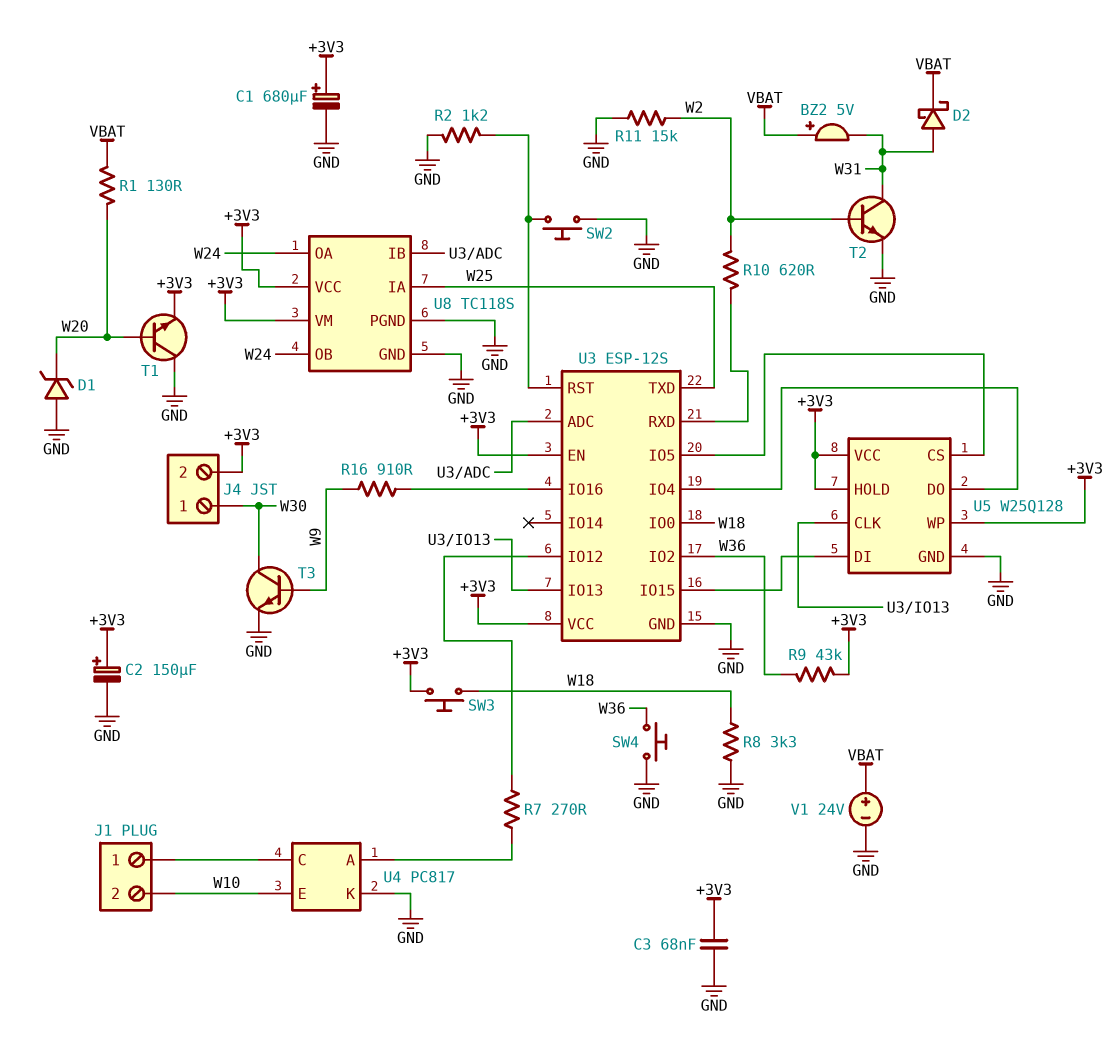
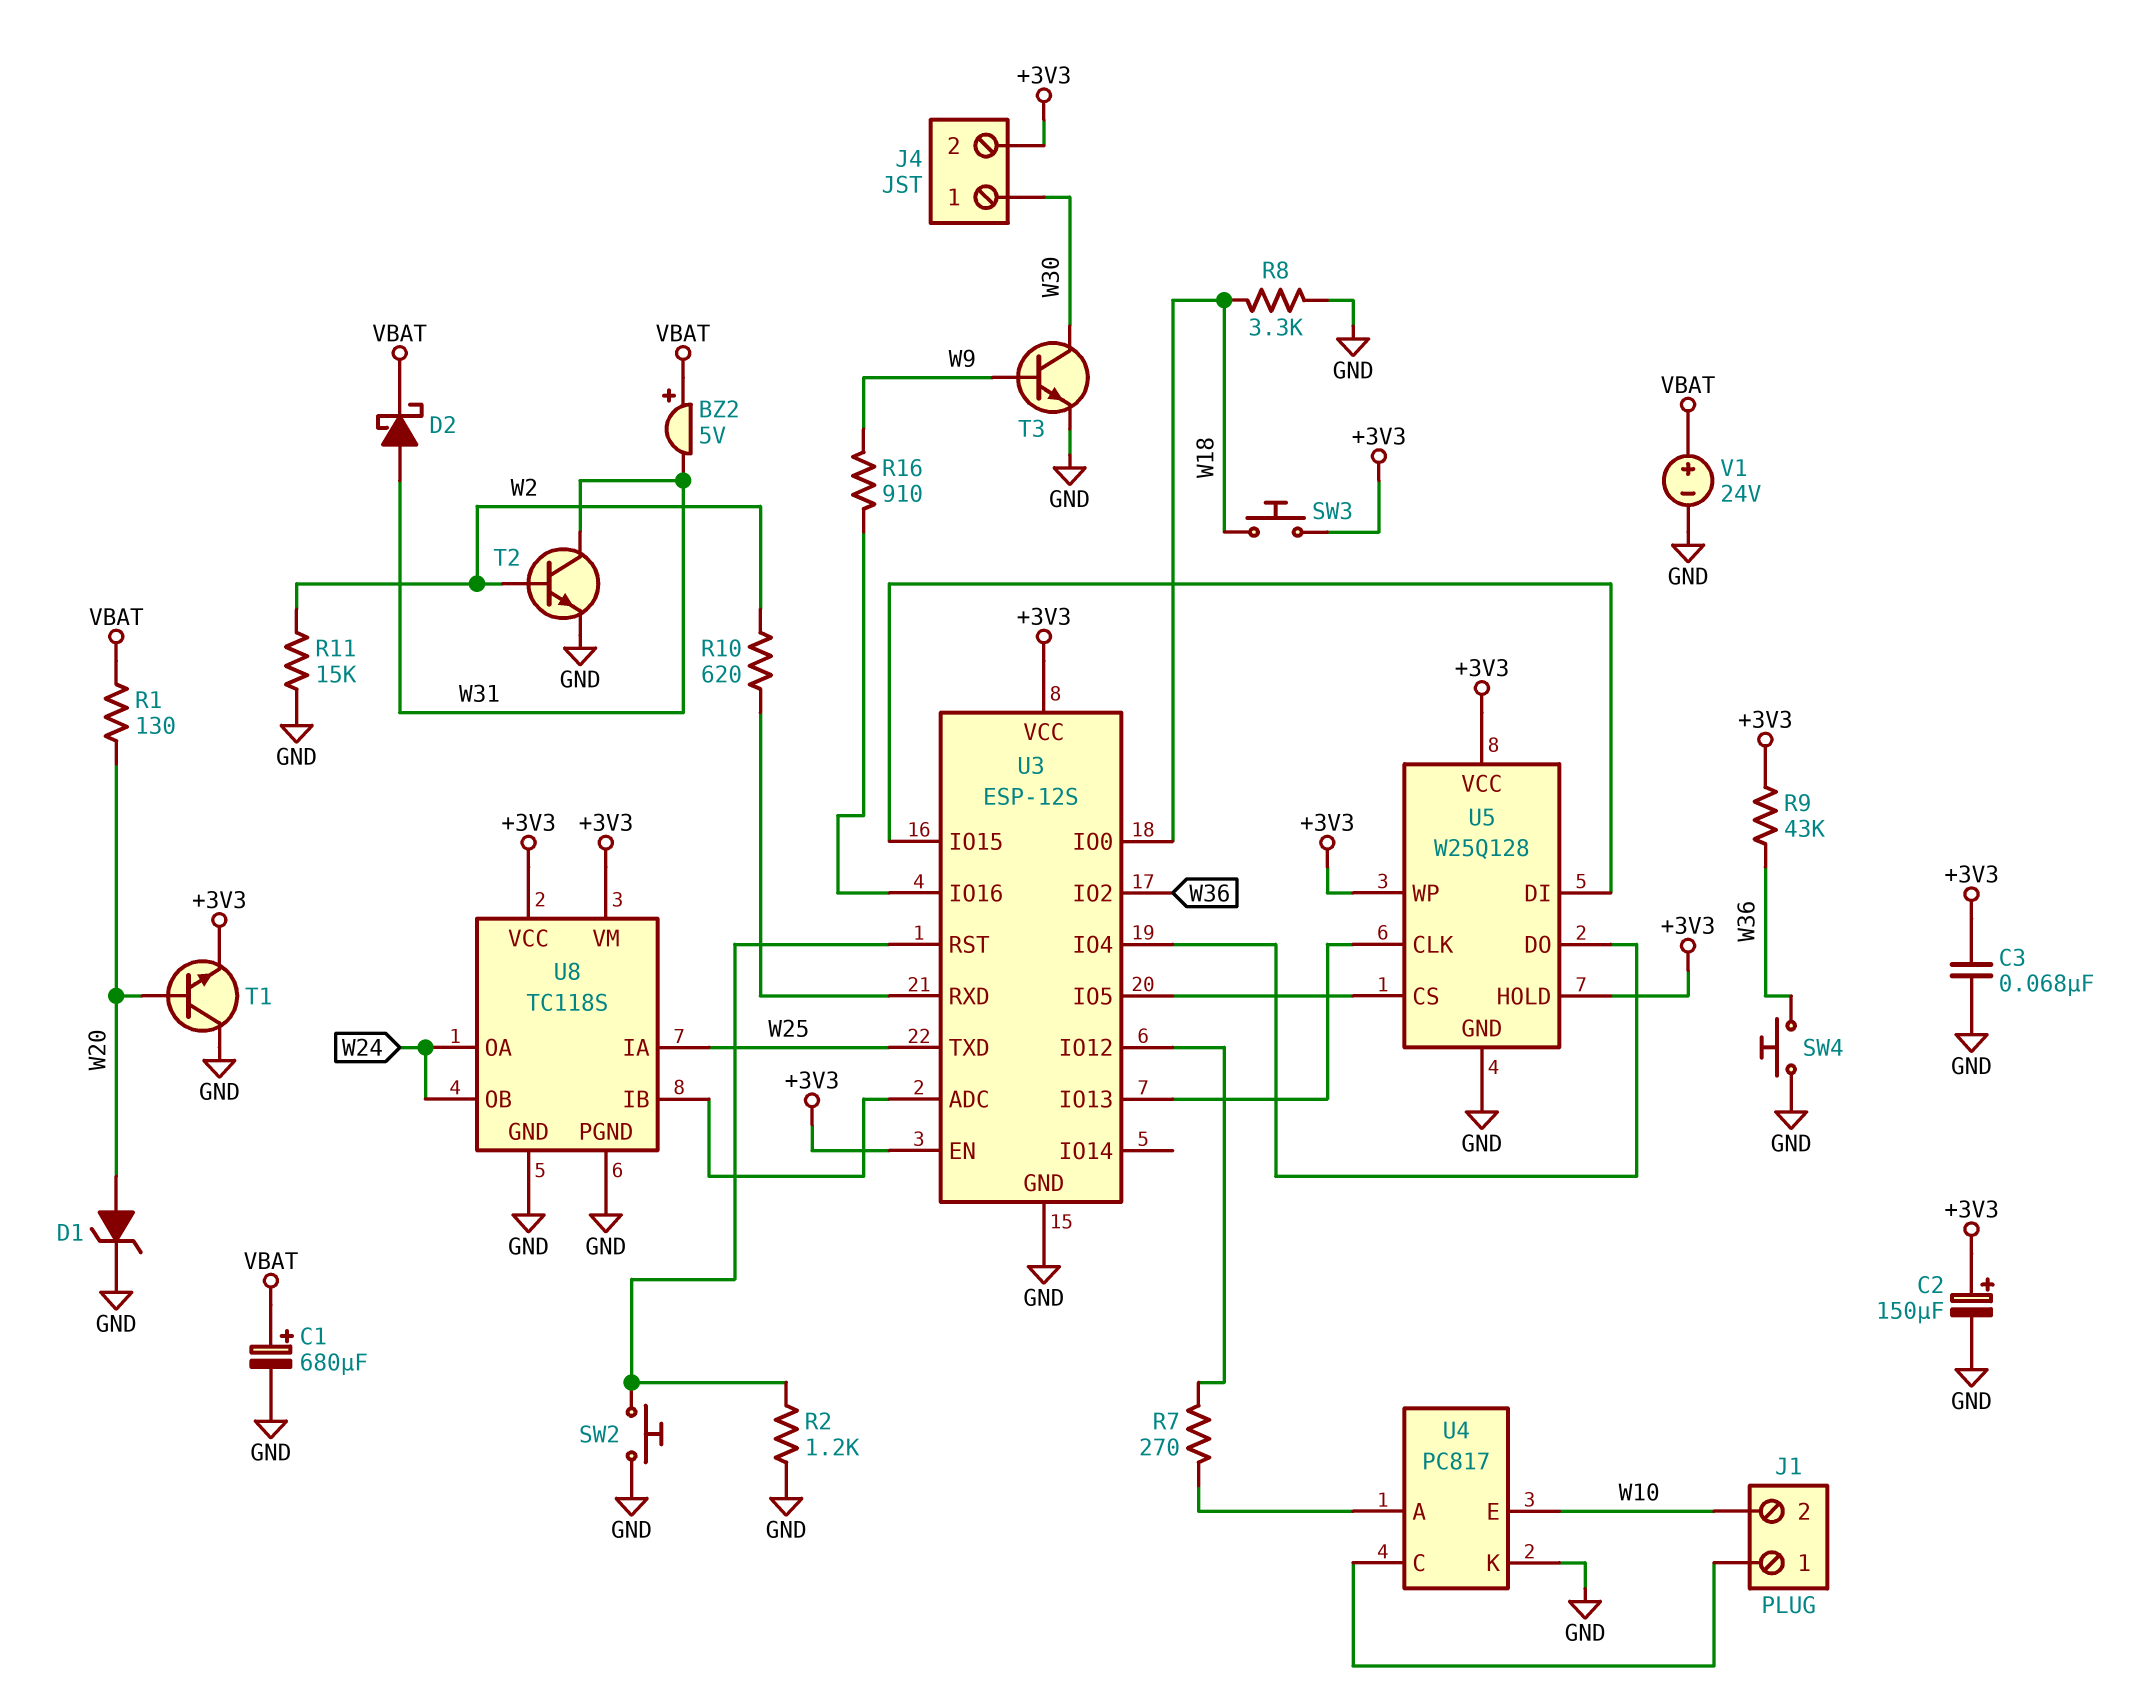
C1: 680uF (plus +3V3, minus GND) -> 680uF (plus VBAT, minus GND)
D1: zener (A GND, K W20) -> zener (A W20, K GND)

